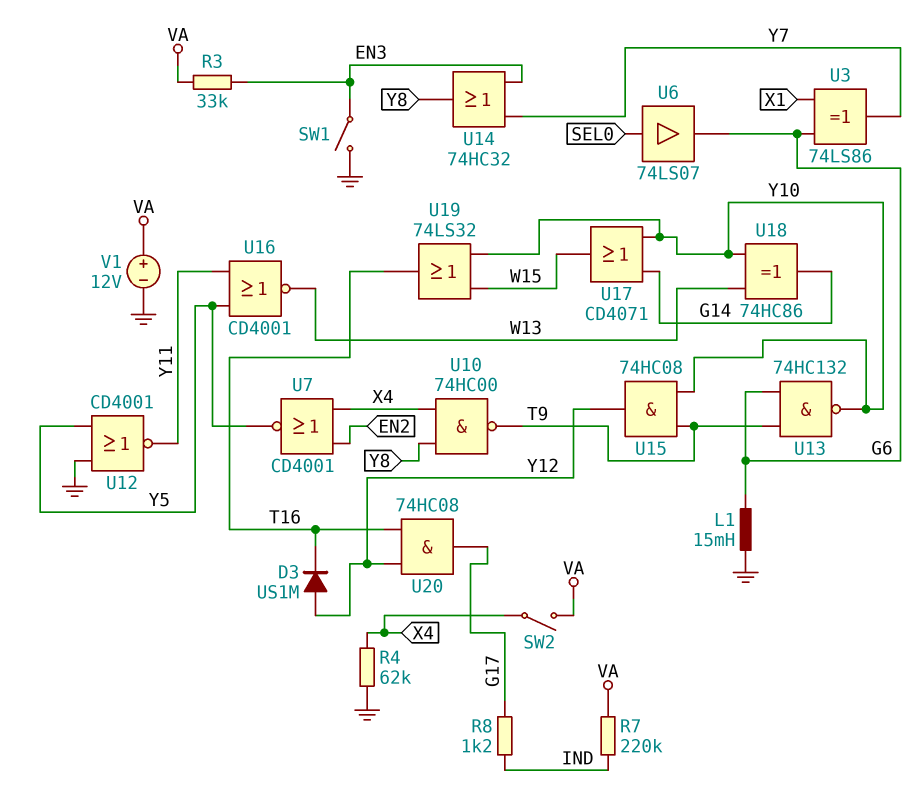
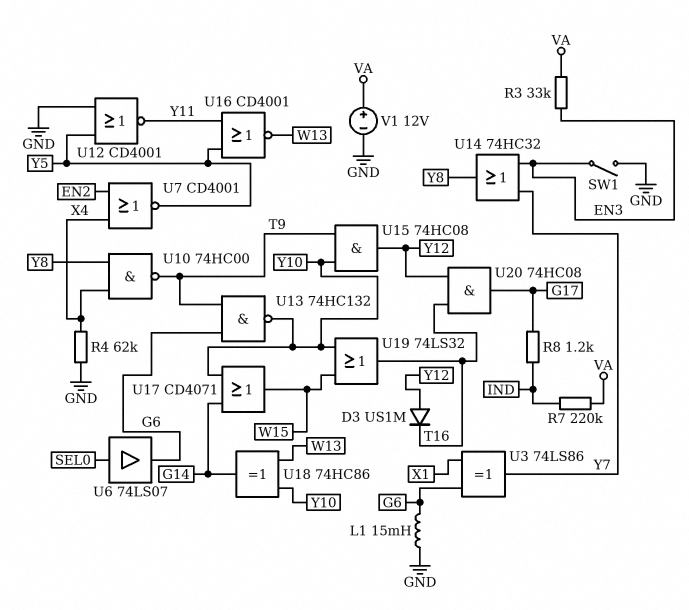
SW2: switch (VA, X4) -> none

